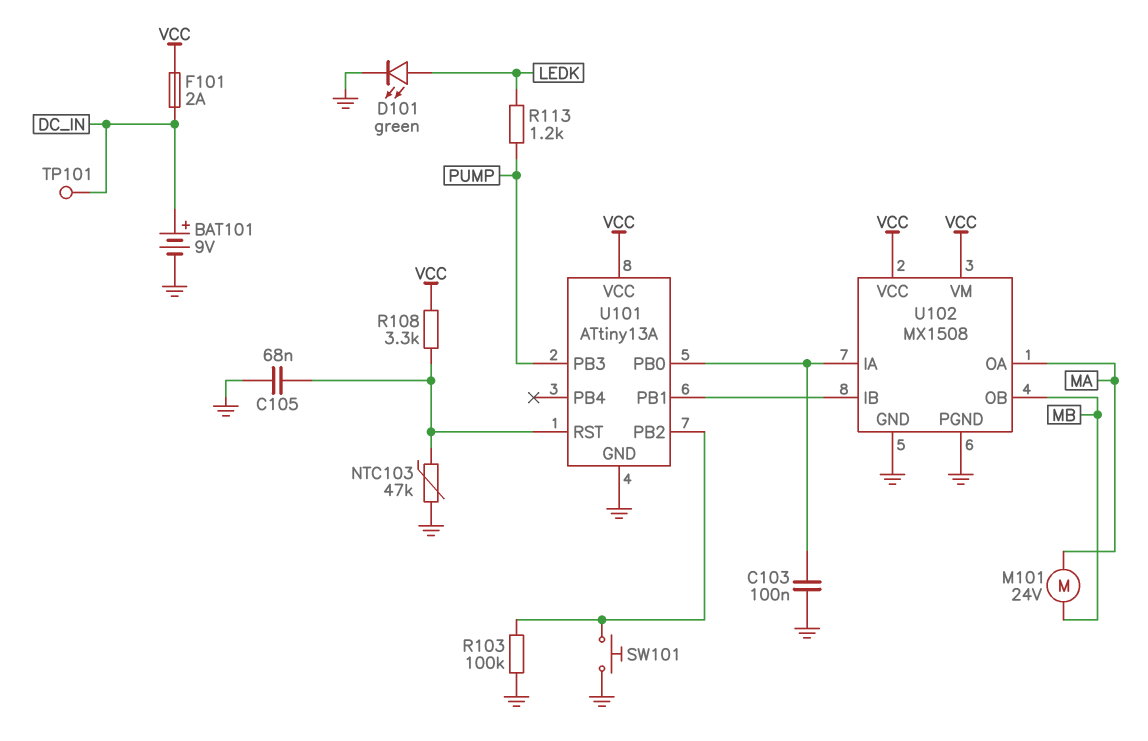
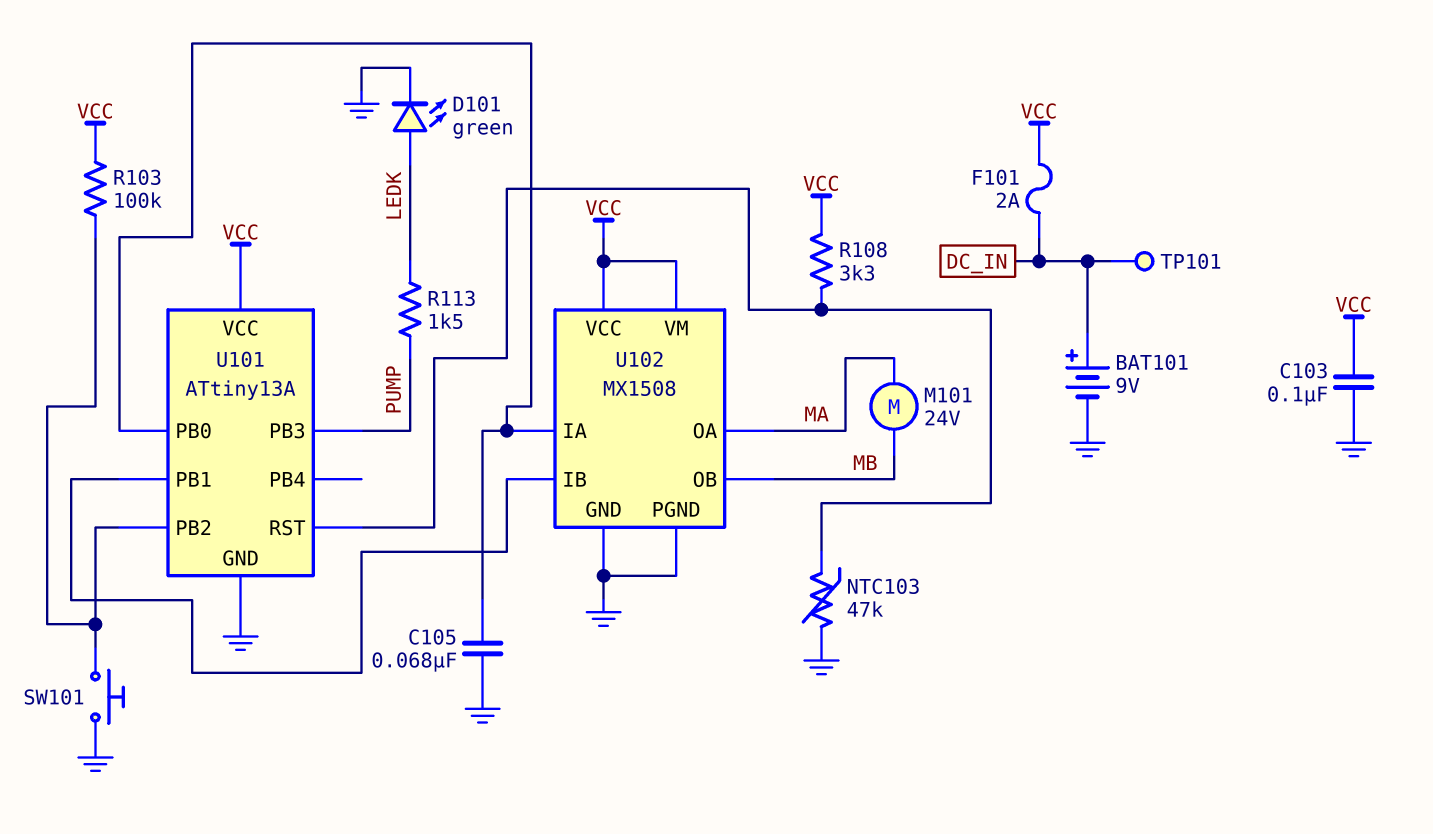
C103: 100nF (GND, U101/PB0) -> 100nF (GND, VCC)
C105: 68nF (GND, U101/RST) -> 68nF (GND, U101/PB0)
R103: 100k (GND, U101/PB2) -> 100k (U101/PB2, VCC)
R113: 1.2k (LEDK, PUMP) -> 1.5k (LEDK, PUMP)

